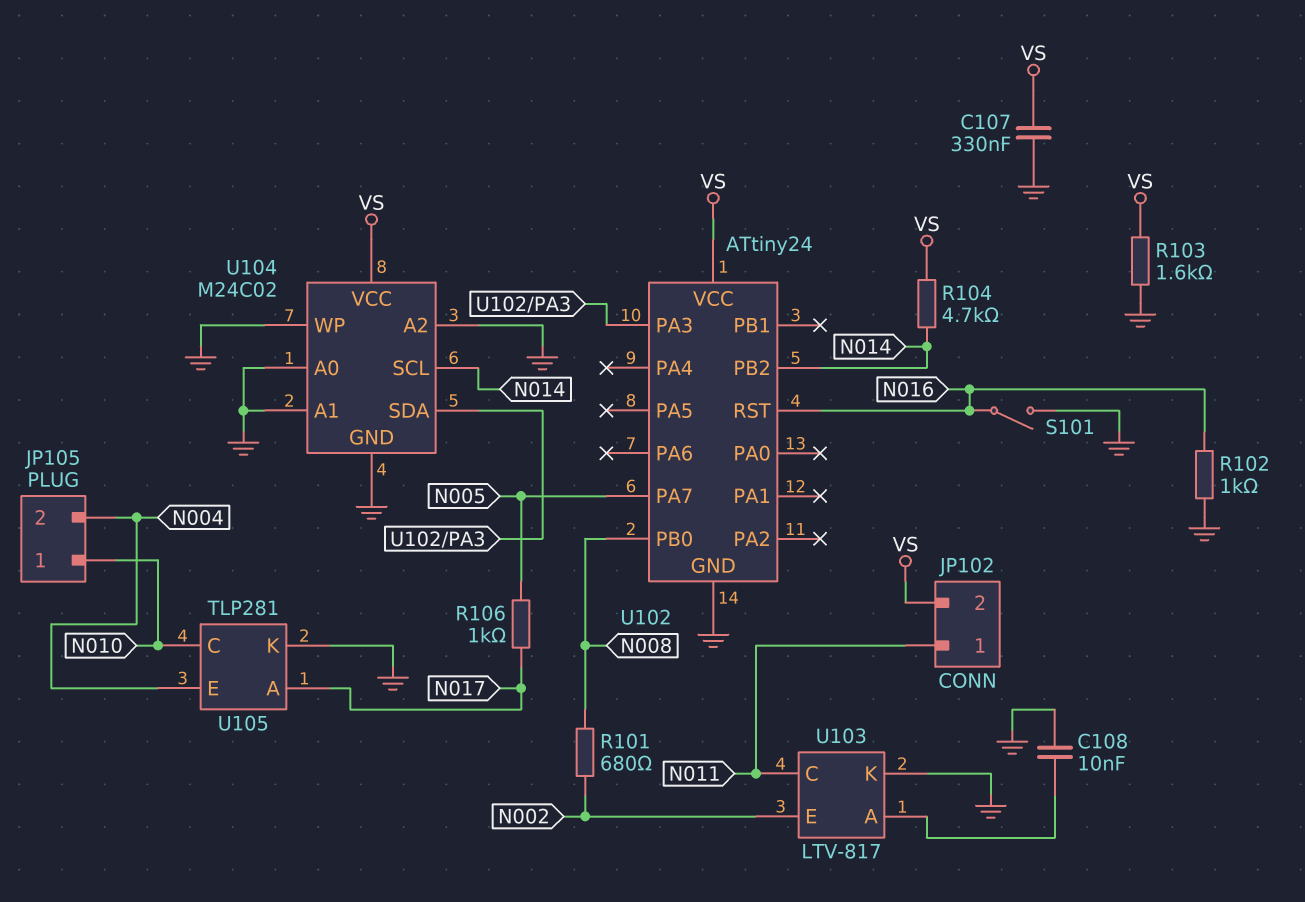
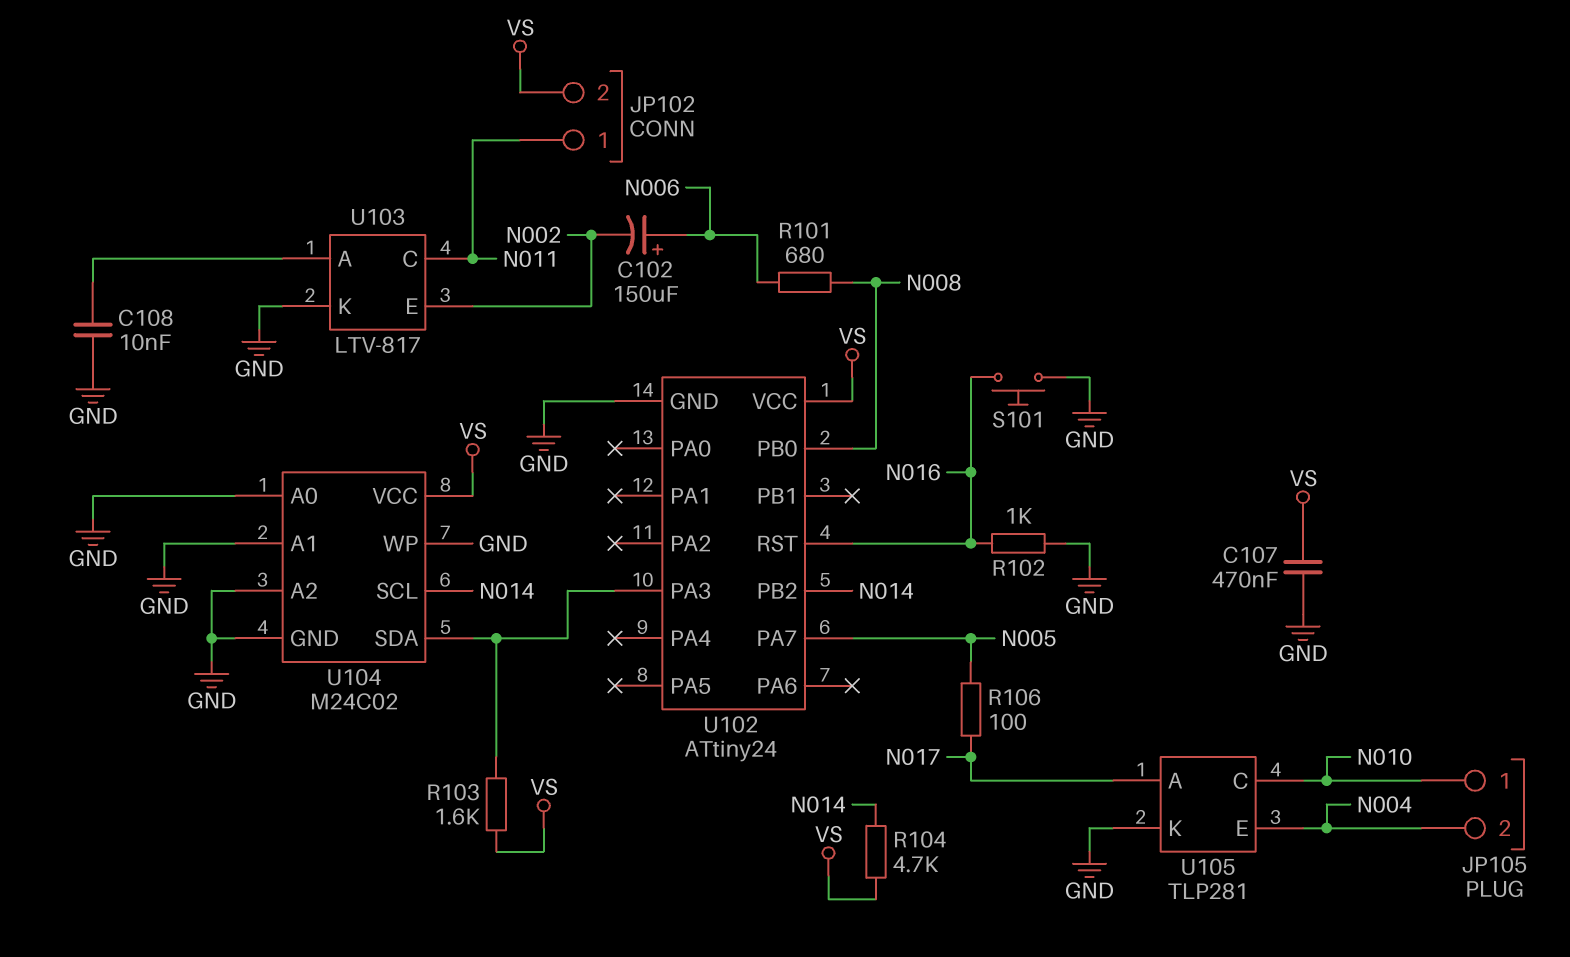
C102: none -> 150uF (plus N006, minus N002)
C107: 330nF (GND, VS) -> 470nF (GND, VS)
R101: 680 (N002, N008) -> 680 (N006, N008)
R103: 1.6k (GND, VS) -> 1.6k (U102/PA3, VS)
R106: 1k (N005, N017) -> 100 (N005, N017)
S101: switch (GND, N016) -> button (GND, N016)

